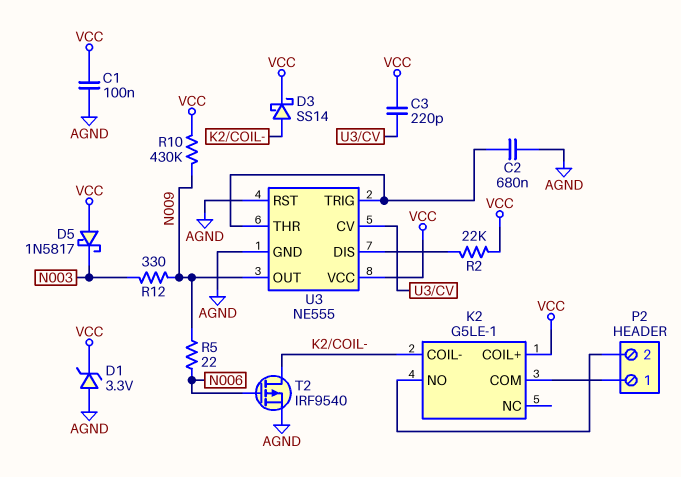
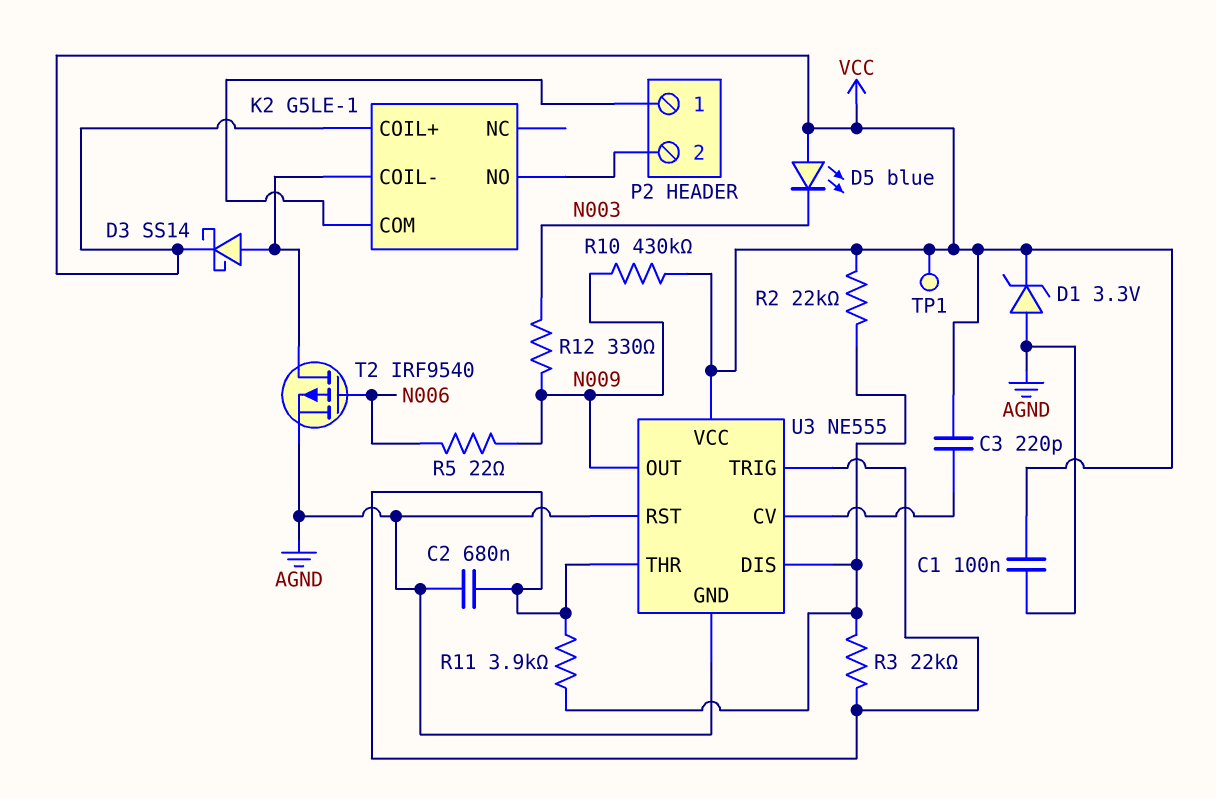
D5: schottky 1N5817 (A VCC, K N003) -> LED blue (A VCC, K N003)
R3: none -> 22k (U3/DIS, U3/THR)
R11: none -> 3.9k (U3/DIS, U3/THR)
TP1: none -> test point (VCC)

